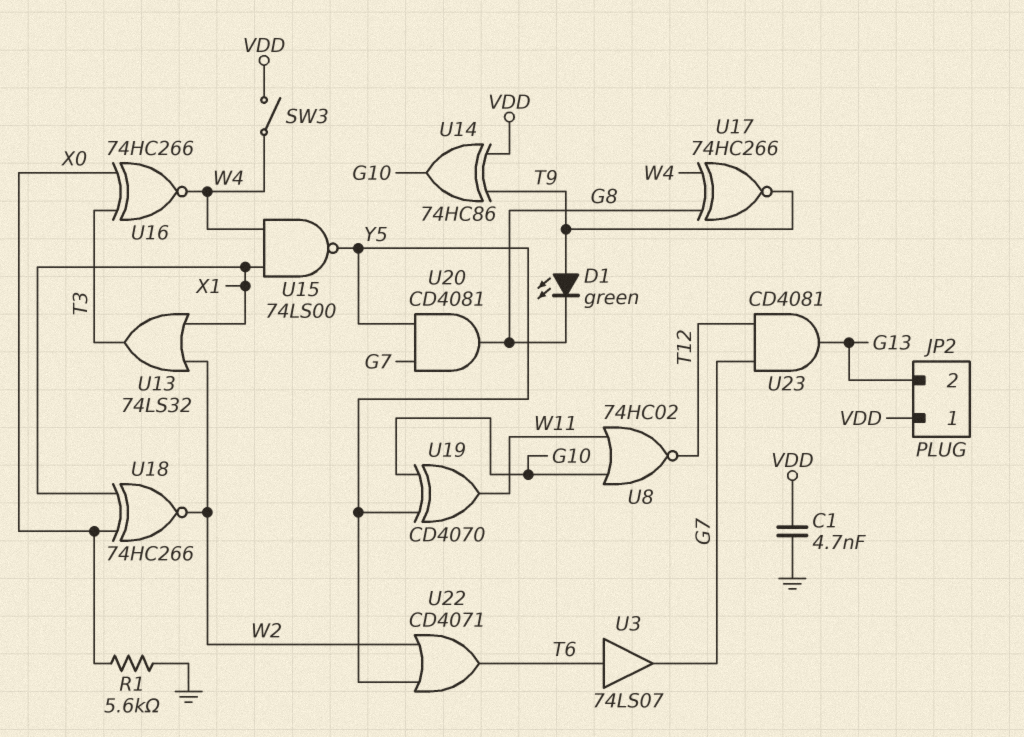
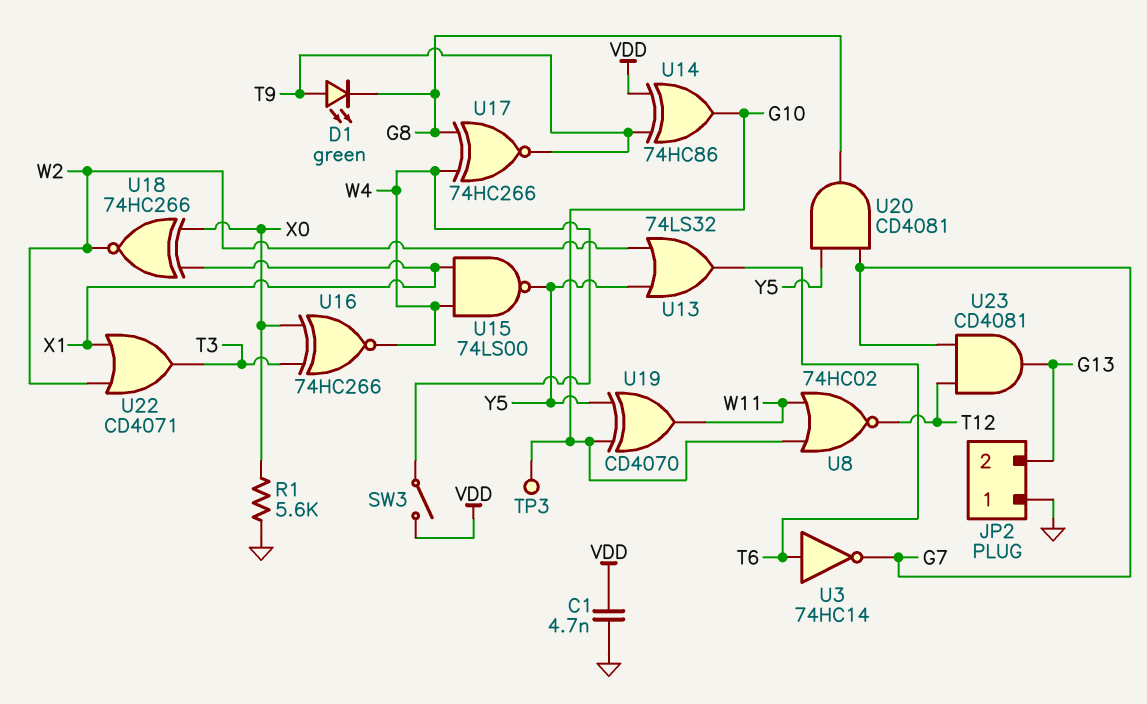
JP2 pin 1: VDD -> GND
TP3: none -> test point (G10)
U3: buffer 74LS07 (in T6, out G7) -> NOT 74HC14 (in T6, out G7)
U13: OR 74LS32 (in W2, in X1, out T3) -> OR 74LS32 (in W2, in Y5, out T6)
U22: OR CD4071 (in W2, in Y5, out T6) -> OR CD4071 (in W2, in X1, out T3)

